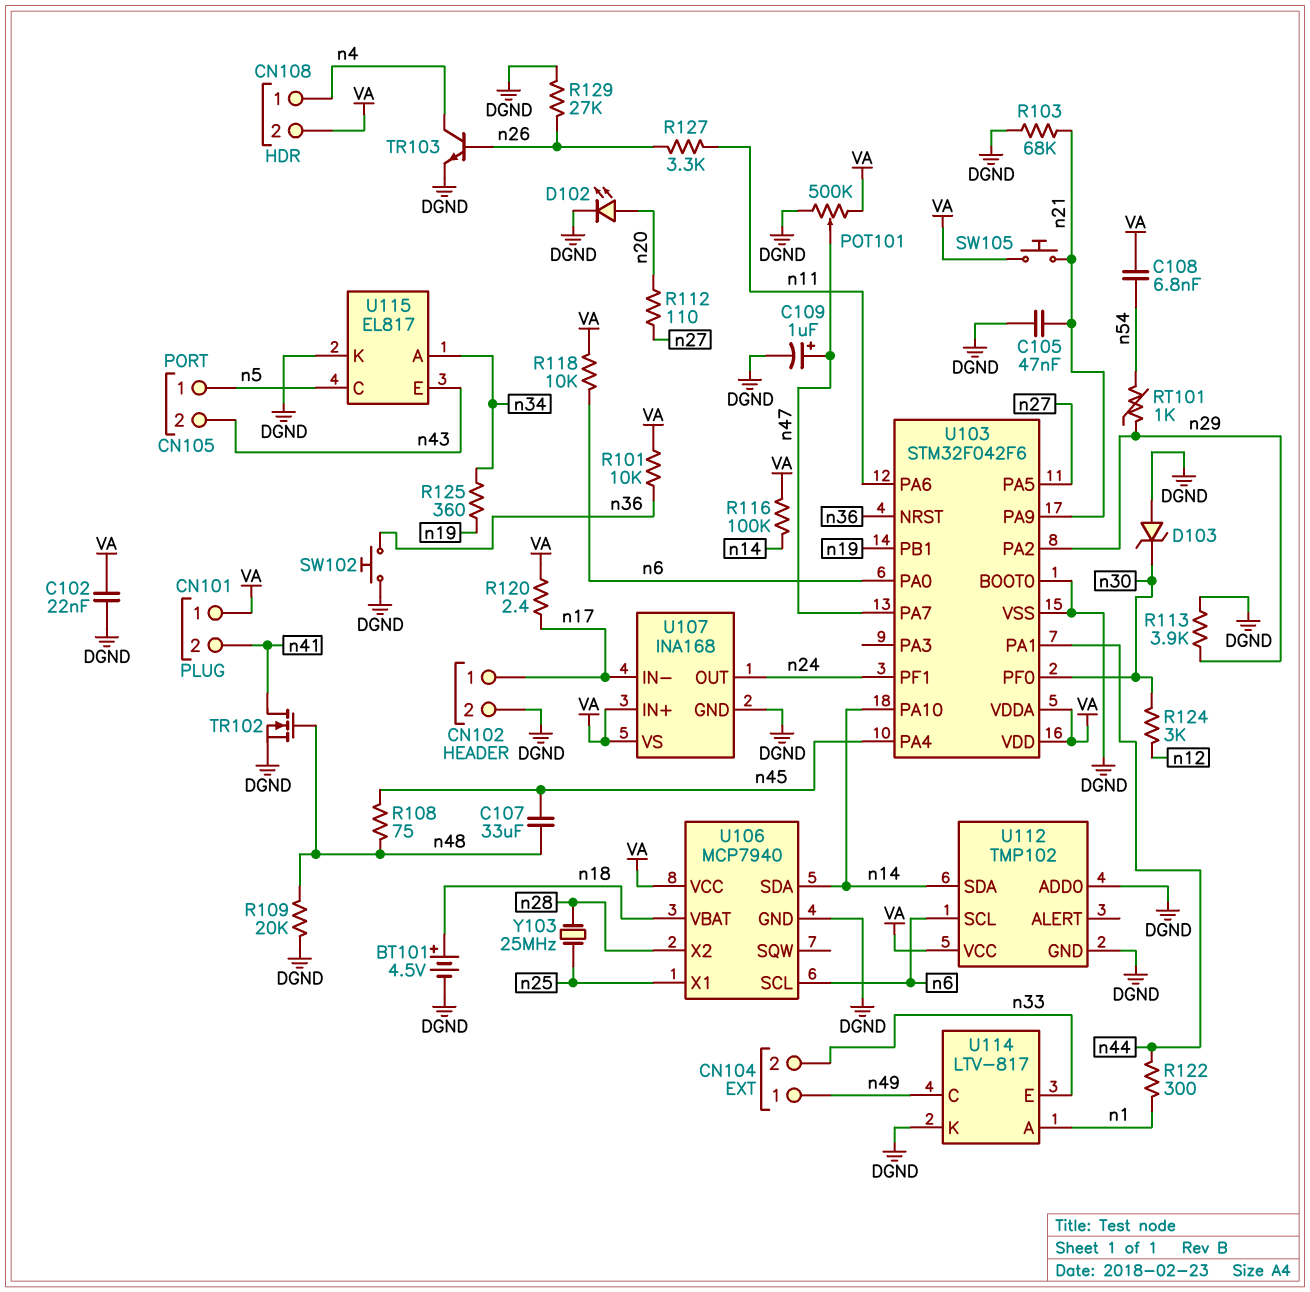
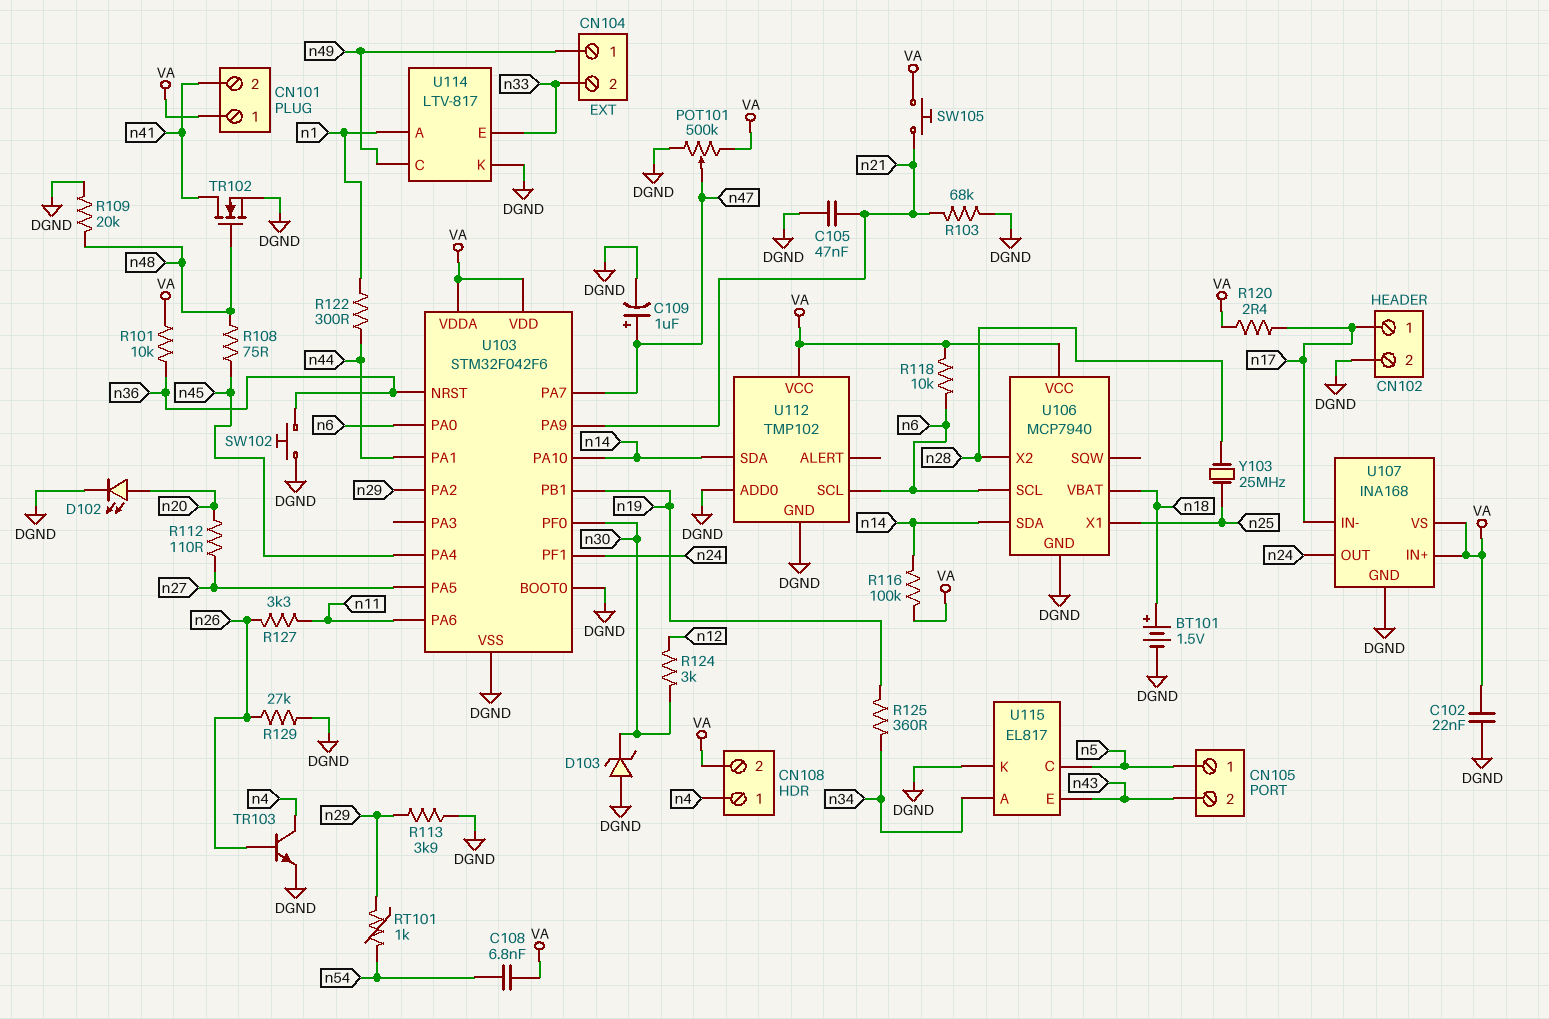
BT101: 4.5V (plus n18, minus DGND) -> 1.5V (plus n18, minus DGND)
C107: 33uF (n45, n48) -> none

